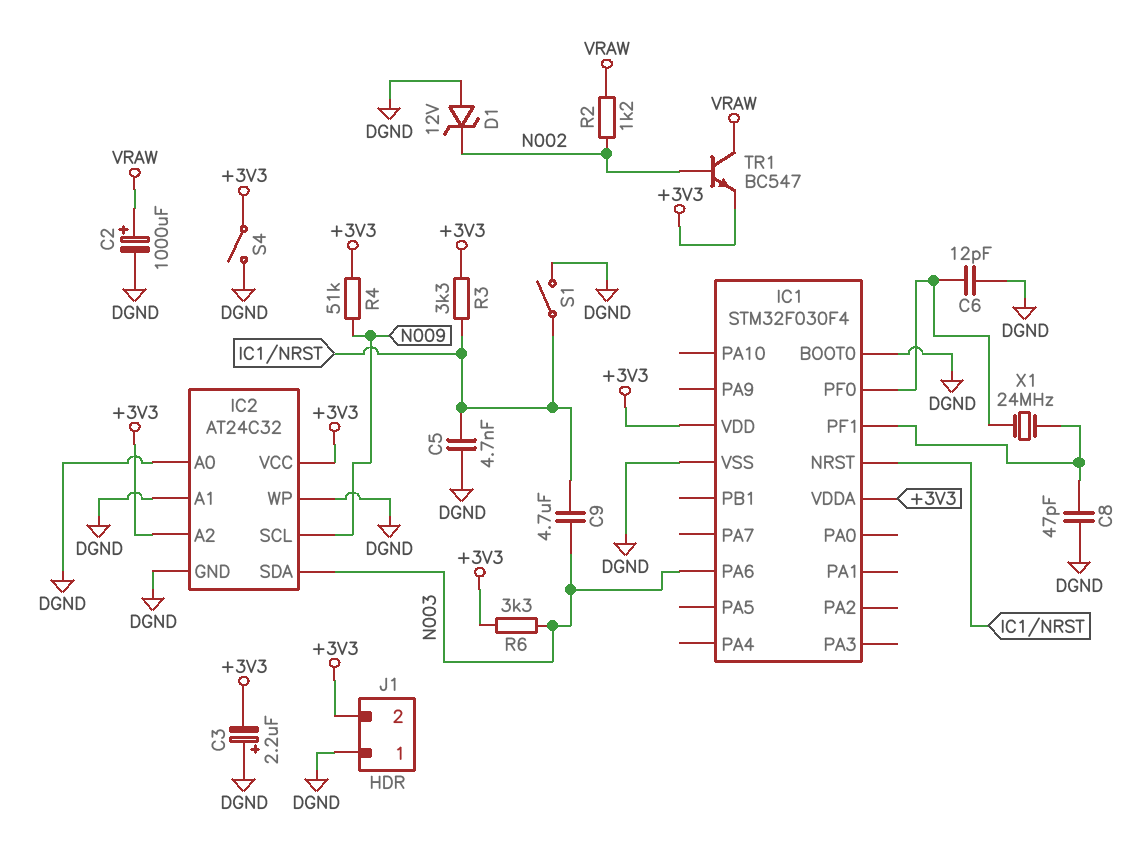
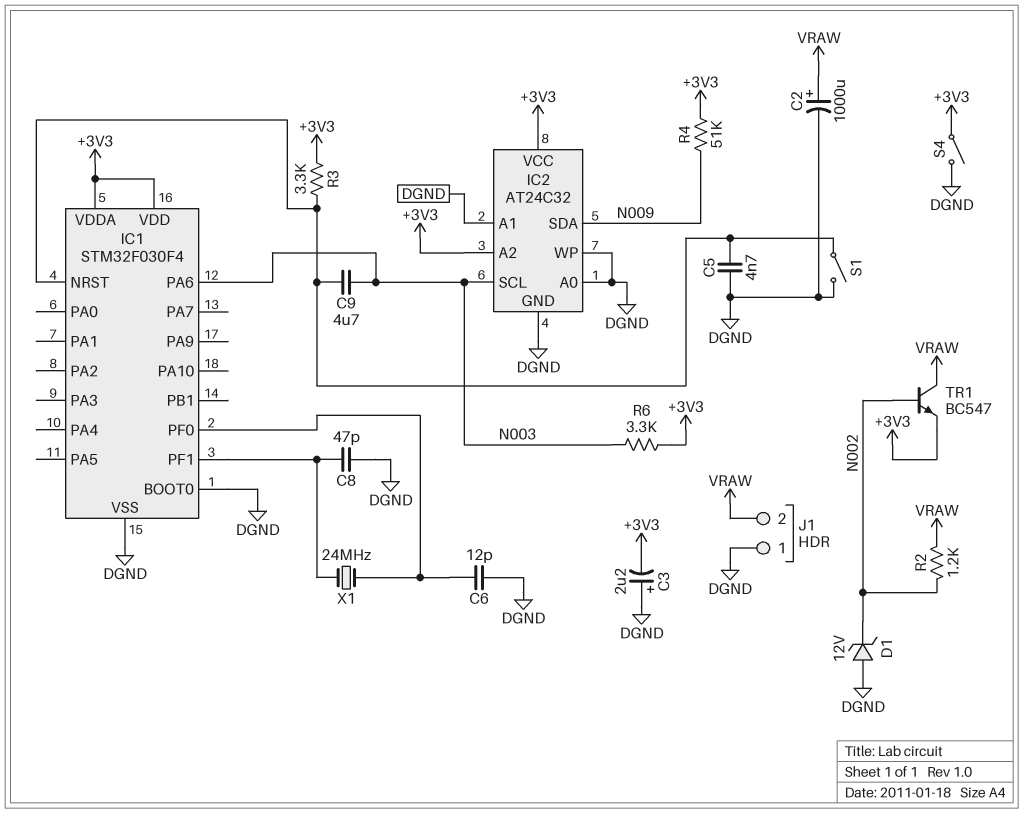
IC2 pin SCL: N009 -> N003
IC2 pin SDA: N003 -> N009
J1 pin 2: +3V3 -> VRAW

